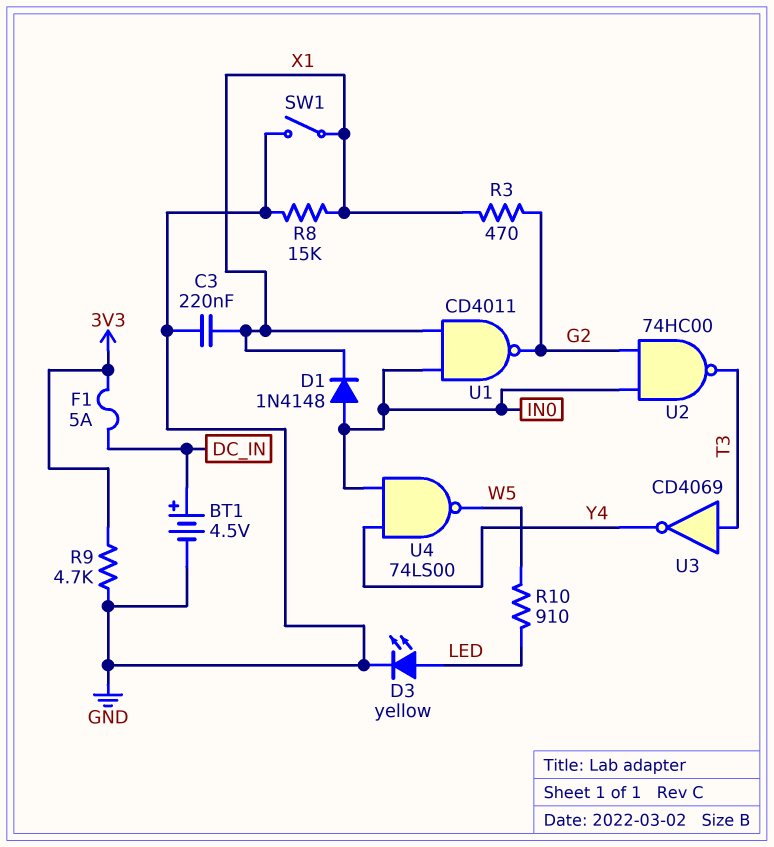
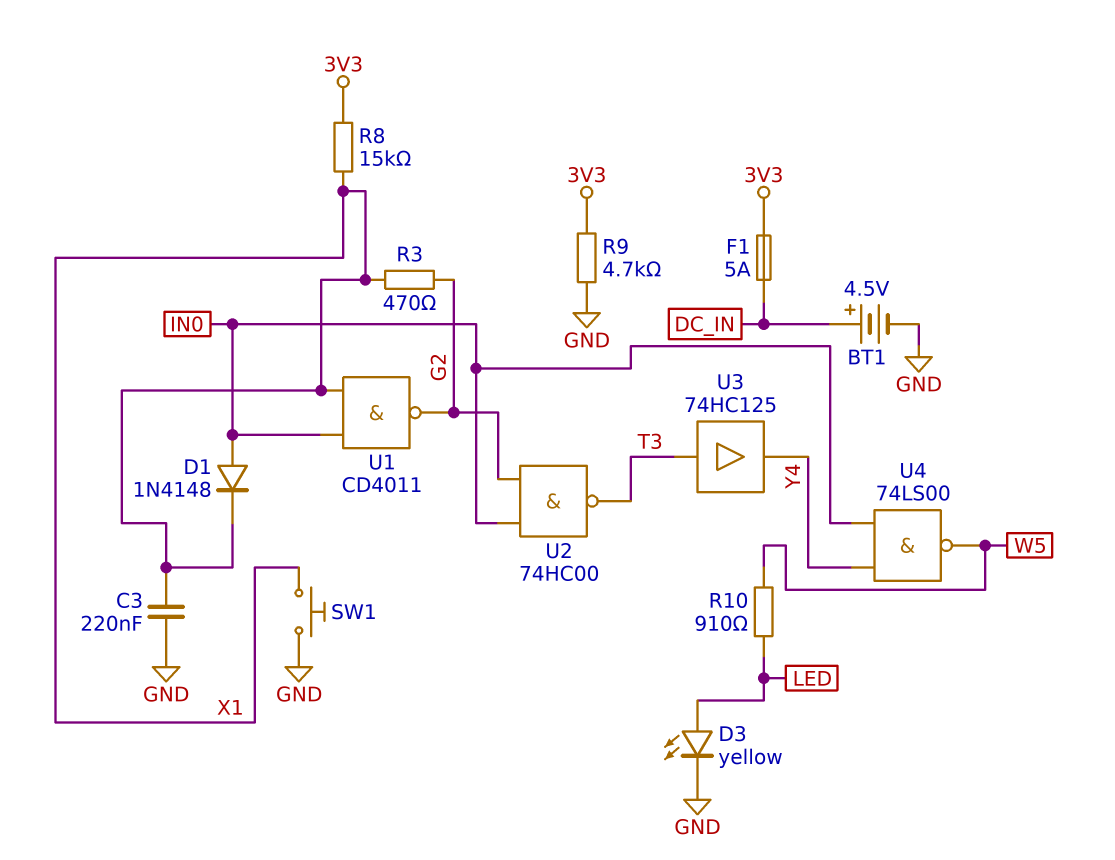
R8: 15k (GND, X1) -> 15k (3V3, X1)
SW1: switch (GND, X1) -> button (GND, X1)
U3: NOT CD4069 (in T3, out Y4) -> buffer 74HC125 (in T3, out Y4)

